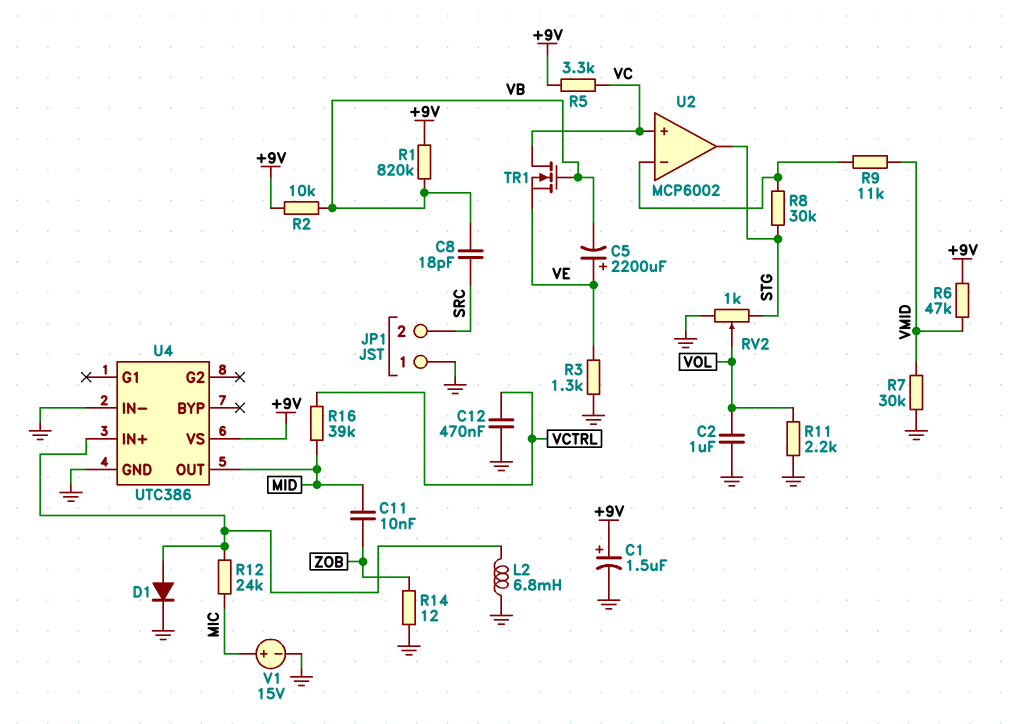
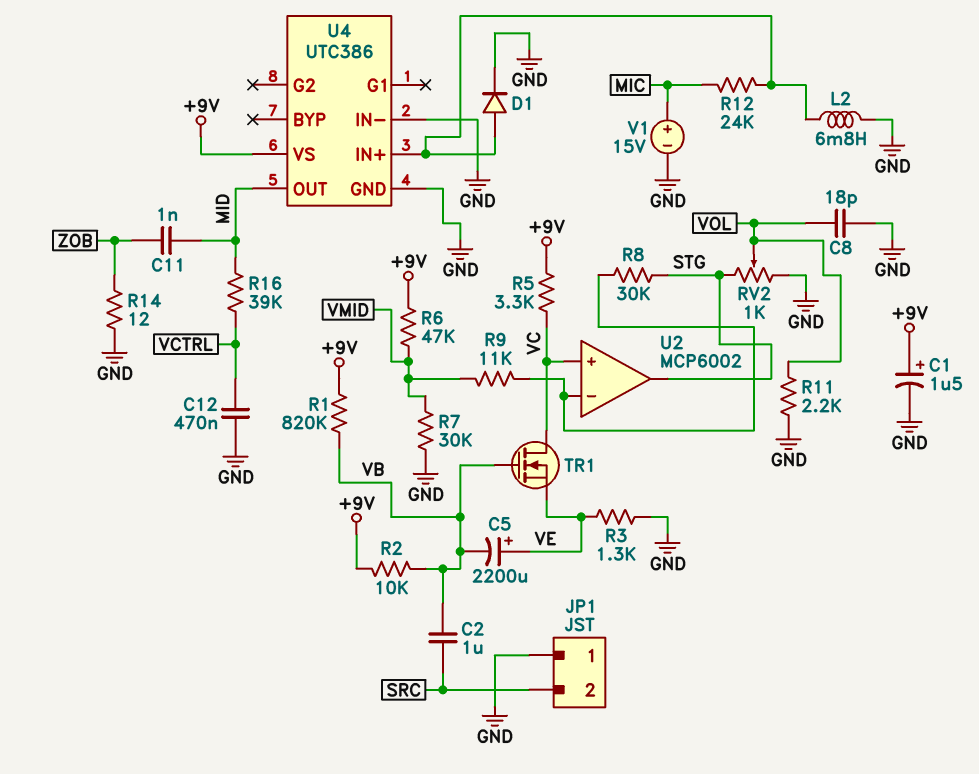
C2: 1uF (GND, VOL) -> 1uF (SRC, VB)
C8: 18pF (SRC, VB) -> 18pF (GND, VOL)
C11: 10nF (MID, ZOB) -> 1nF (MID, ZOB)

